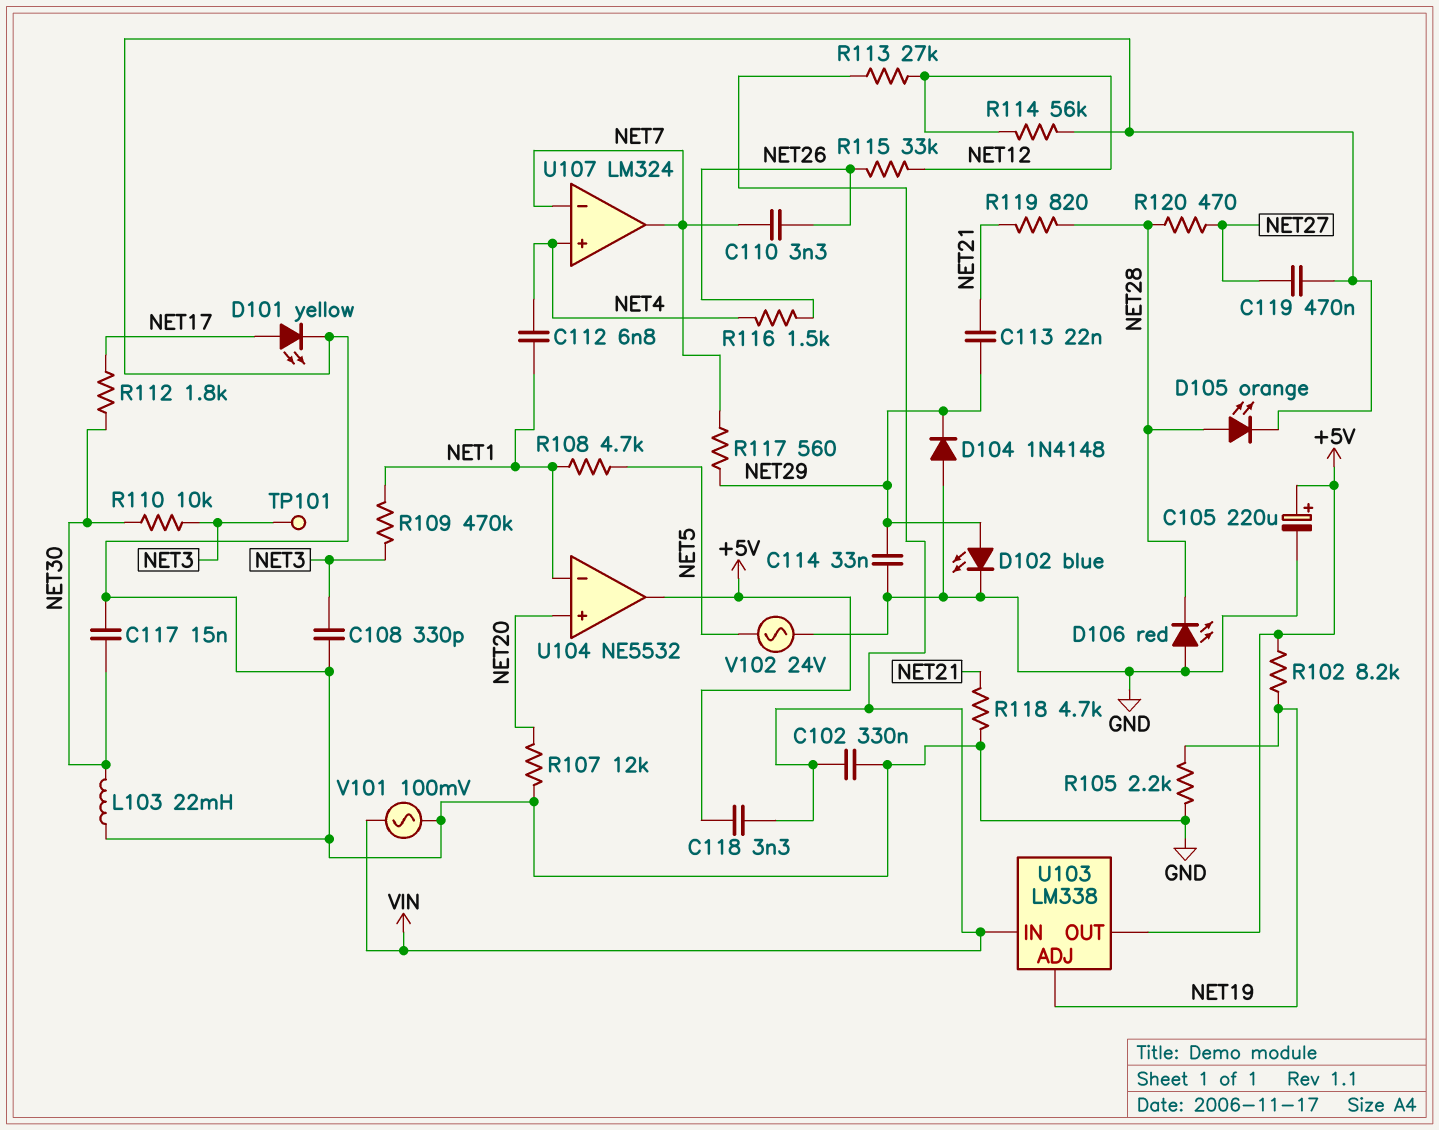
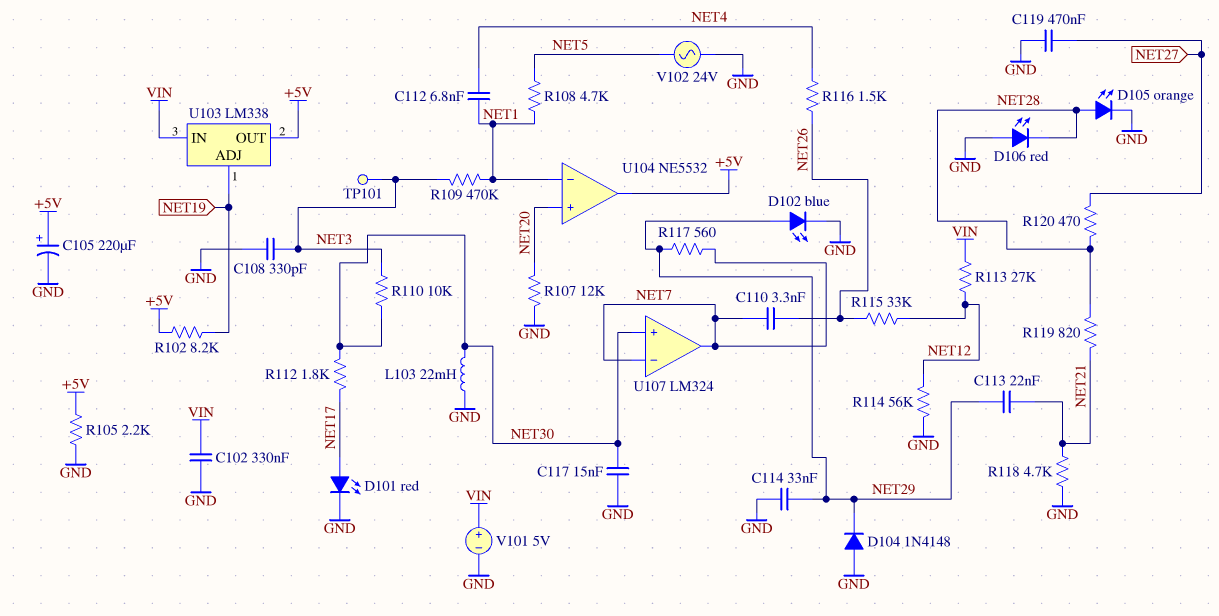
C118: 3.3nF (+5V, VIN) -> none
D101: LED yellow (A NET17, K GND) -> LED red (A NET17, K GND)
R105: 2.2k (GND, NET19) -> 2.2k (+5V, GND)
U107 pin in+: NET4 -> NET30
V101: AC 100mV (GND, VIN) -> 5V (plus VIN, minus GND)

